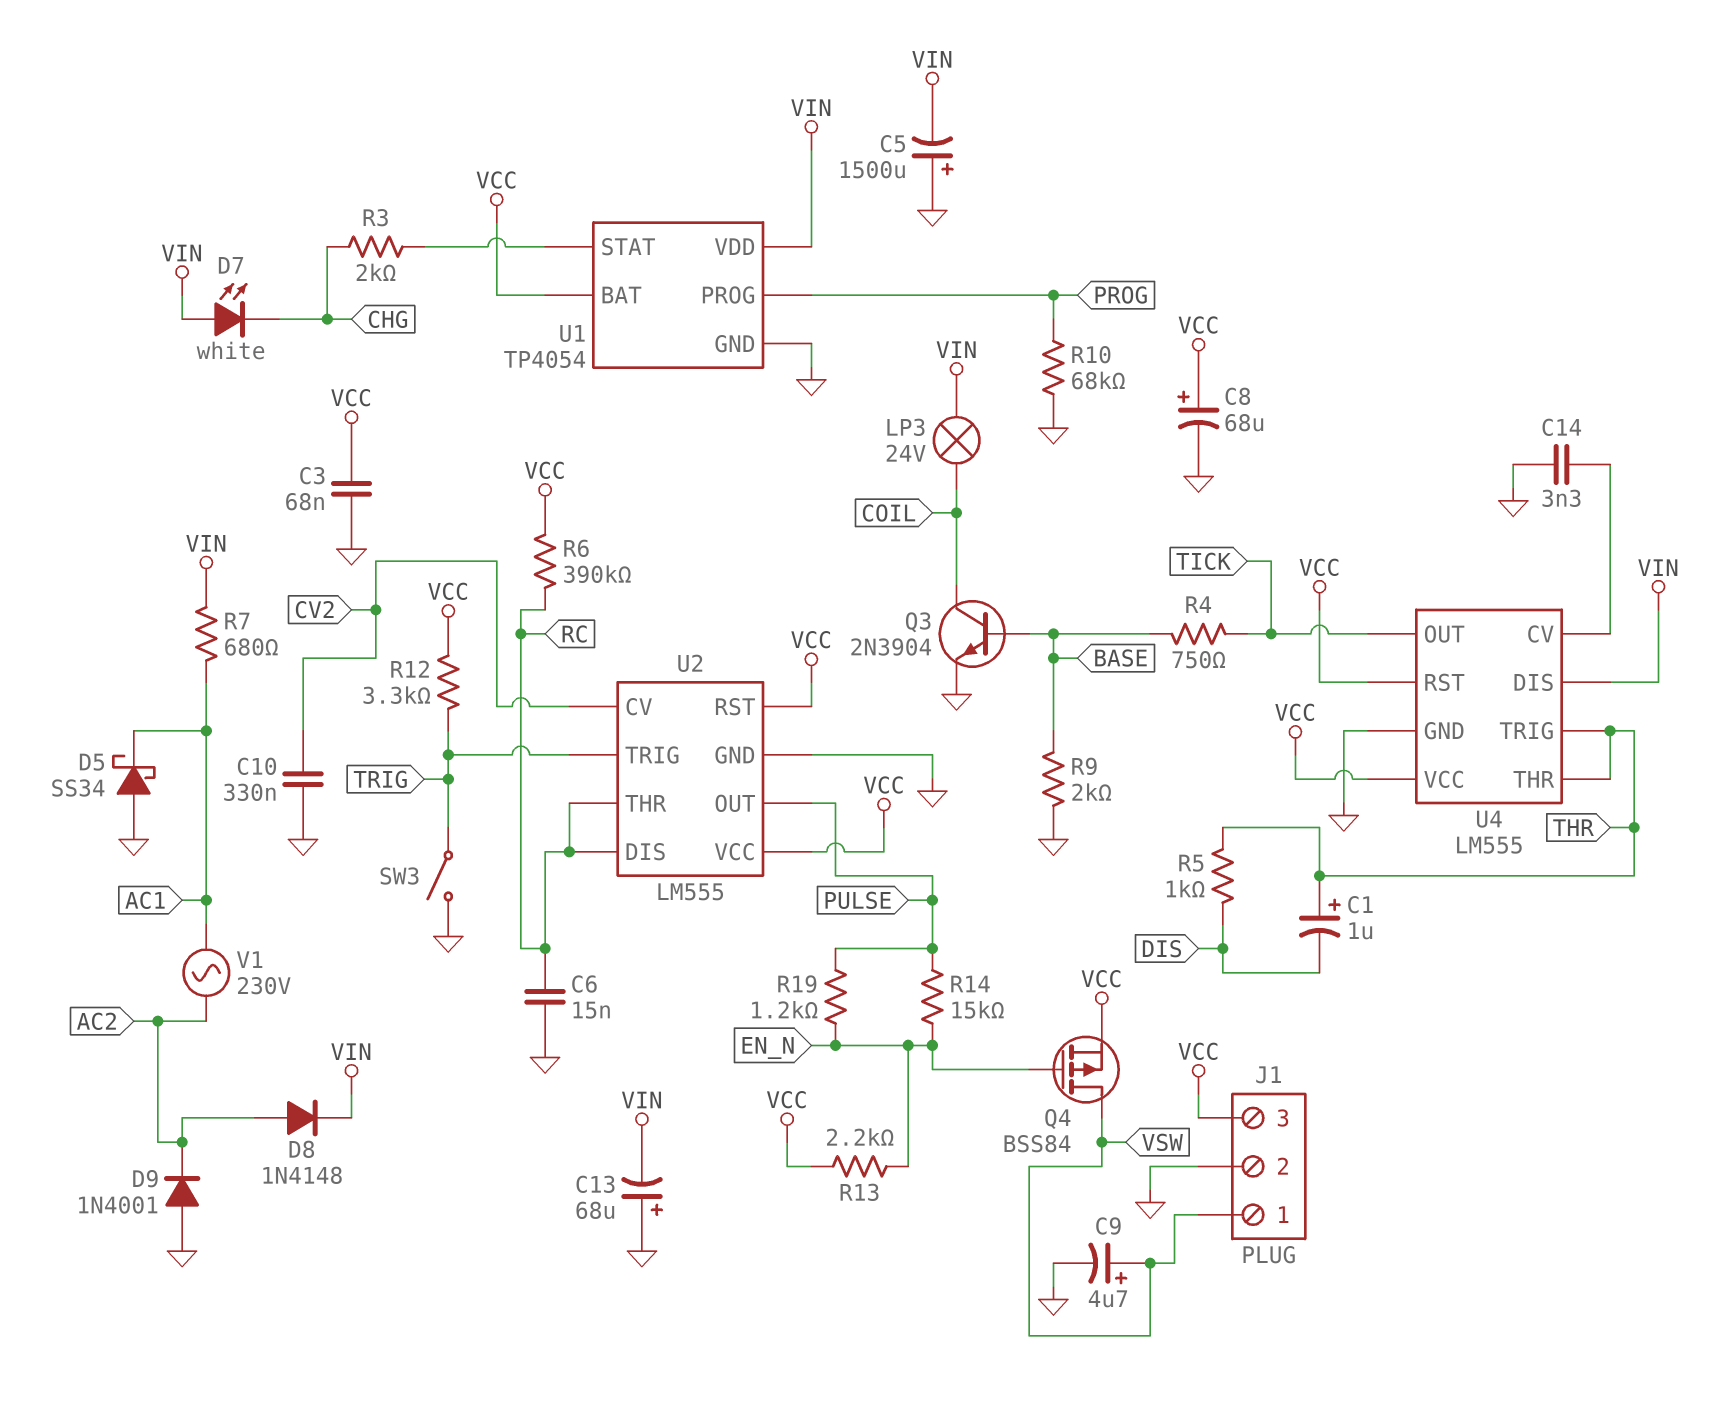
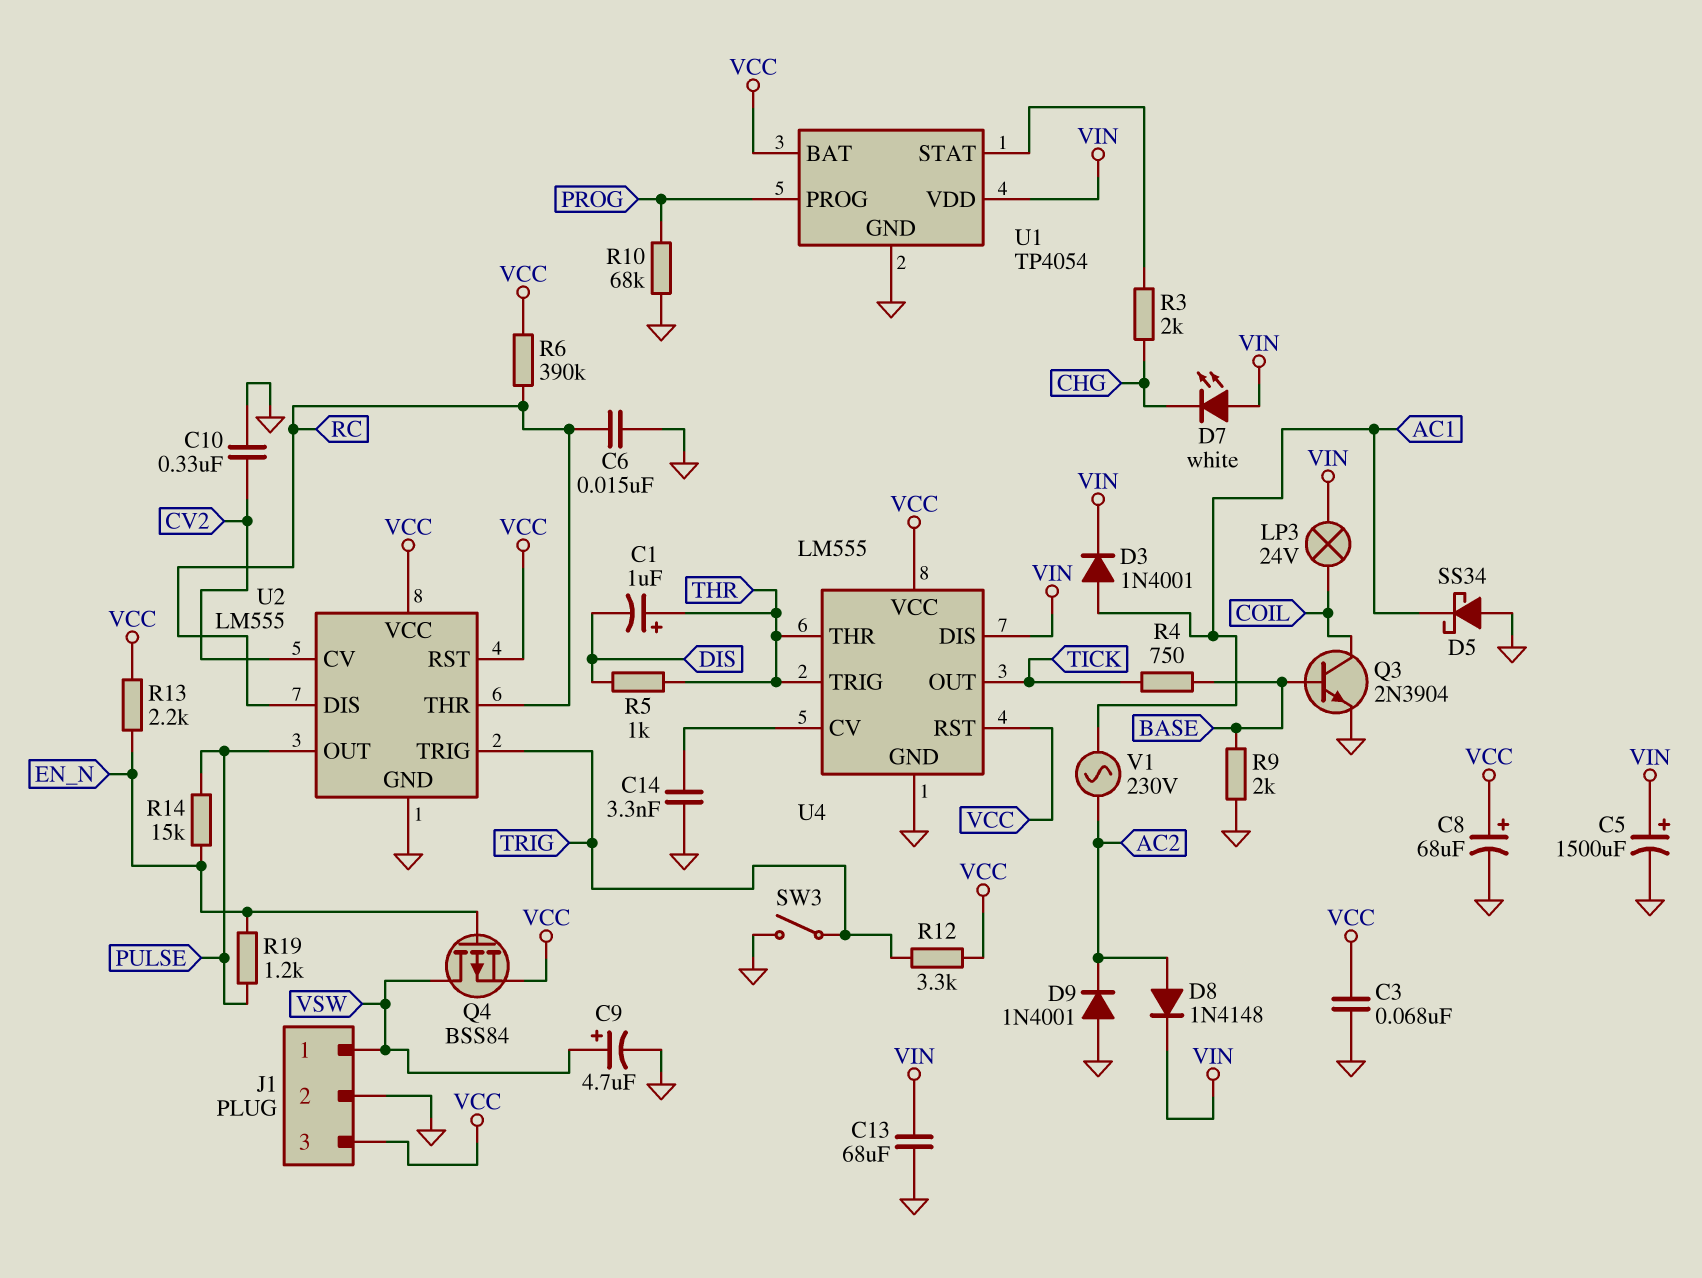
C5: 1500uF (plus GND, minus VIN) -> 1500uF (plus VIN, minus GND)
C13: 68uF (plus GND, minus VIN) -> 68uF (GND, VIN)
D3: none -> diode 1N4001 (A AC1, K VIN)
R7: 680 (AC1, VIN) -> none

